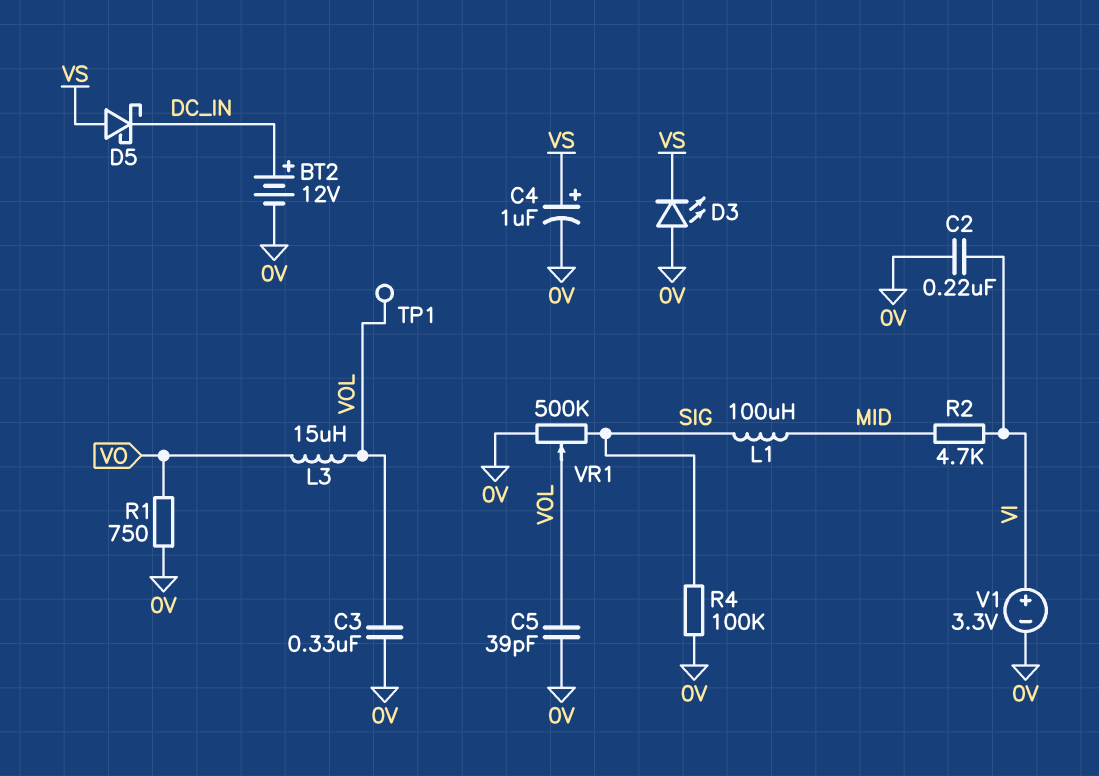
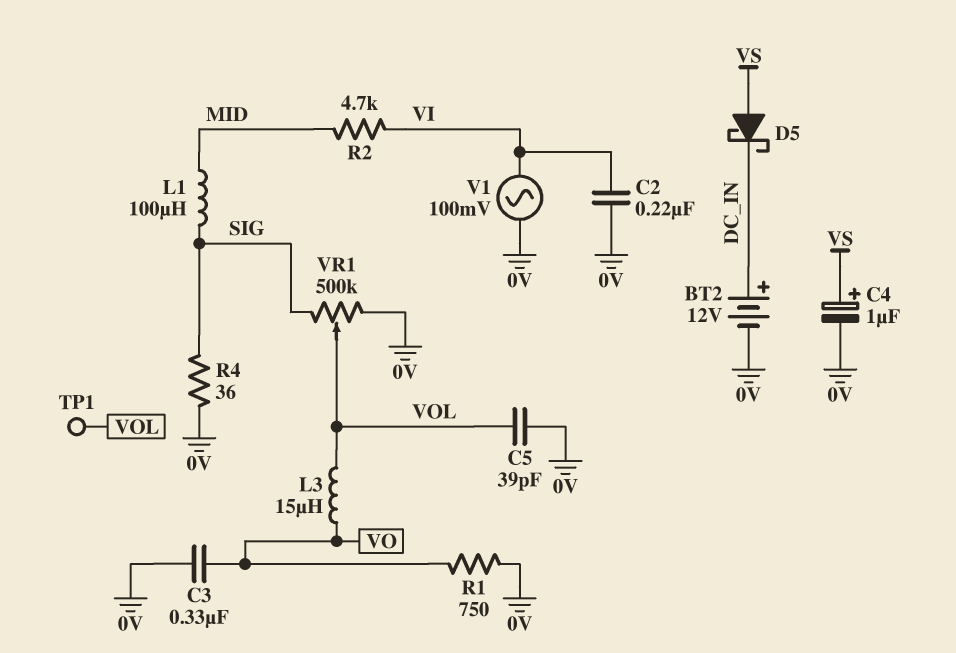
C3: 330nF (0V, VOL) -> 330nF (0V, VO)
D3: LED (A 0V, K VS) -> none
R4: 100k (0V, SIG) -> 36 (0V, SIG)
V1: 3.3V (plus VI, minus 0V) -> AC 100mV (0V, VI)

